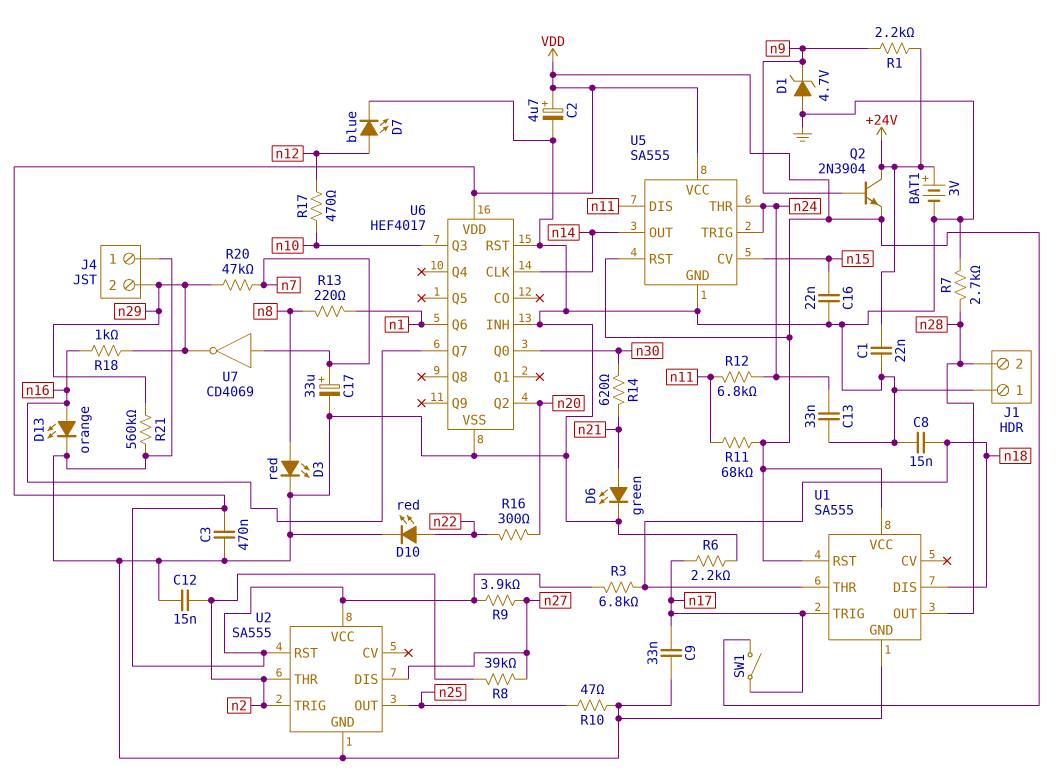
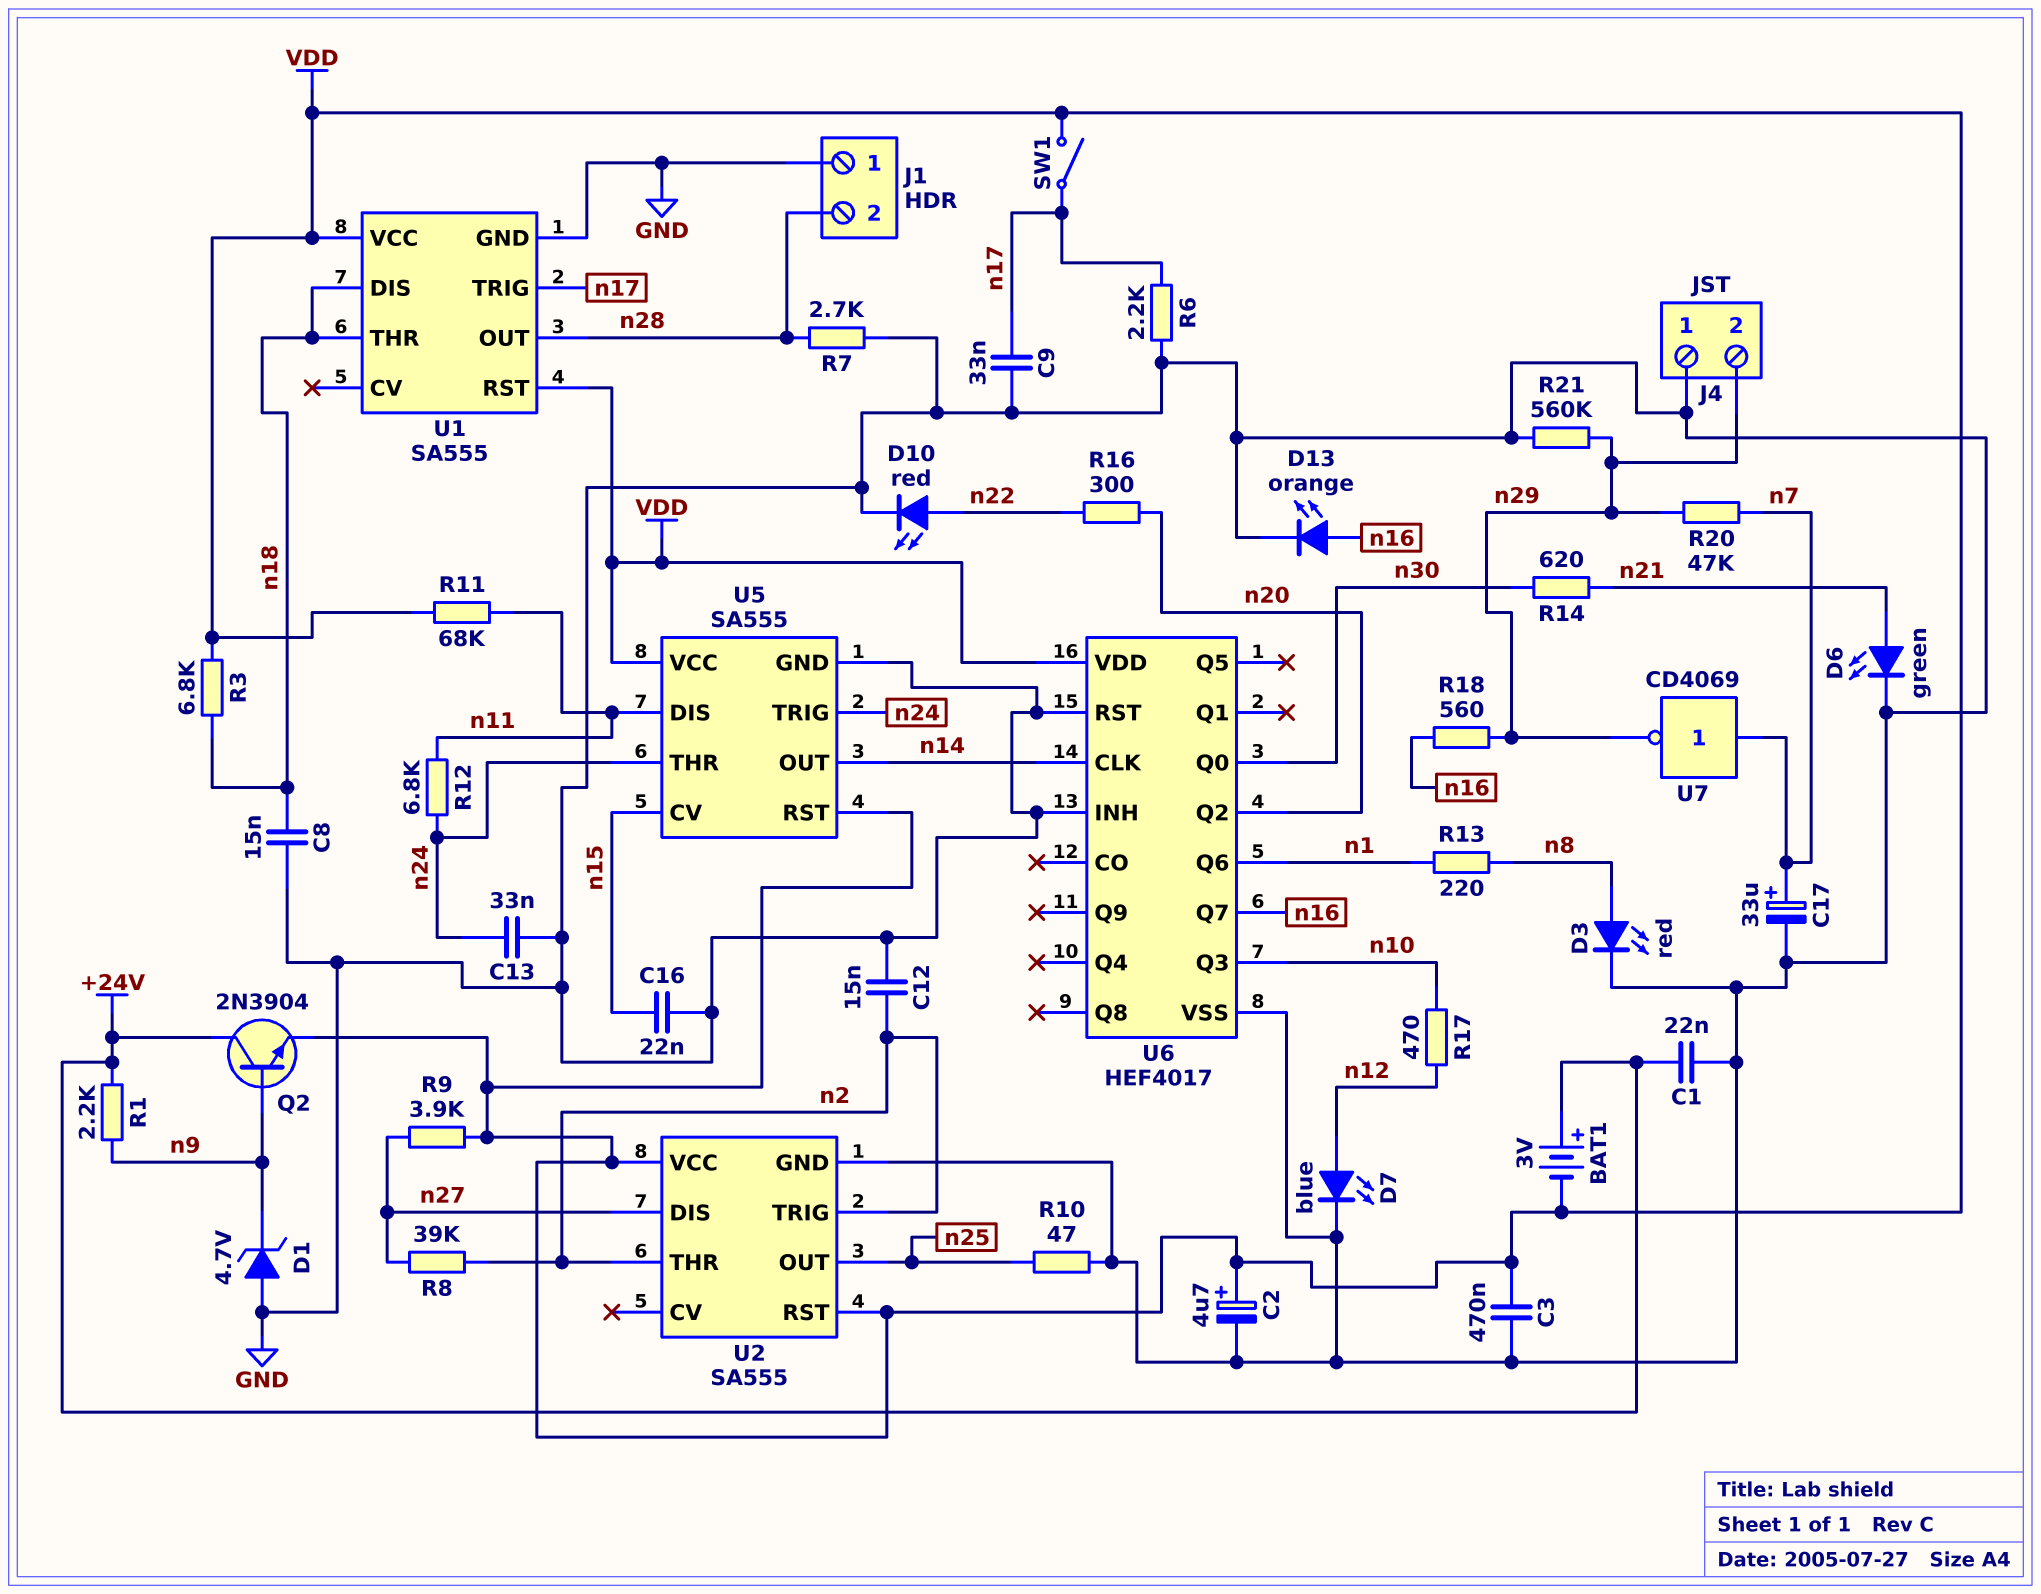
BAT1: 3V (plus +24V, minus GND) -> 3V (plus +24V, minus VDD)
R18: 1k (n16, n29) -> 560 (n16, n29)

